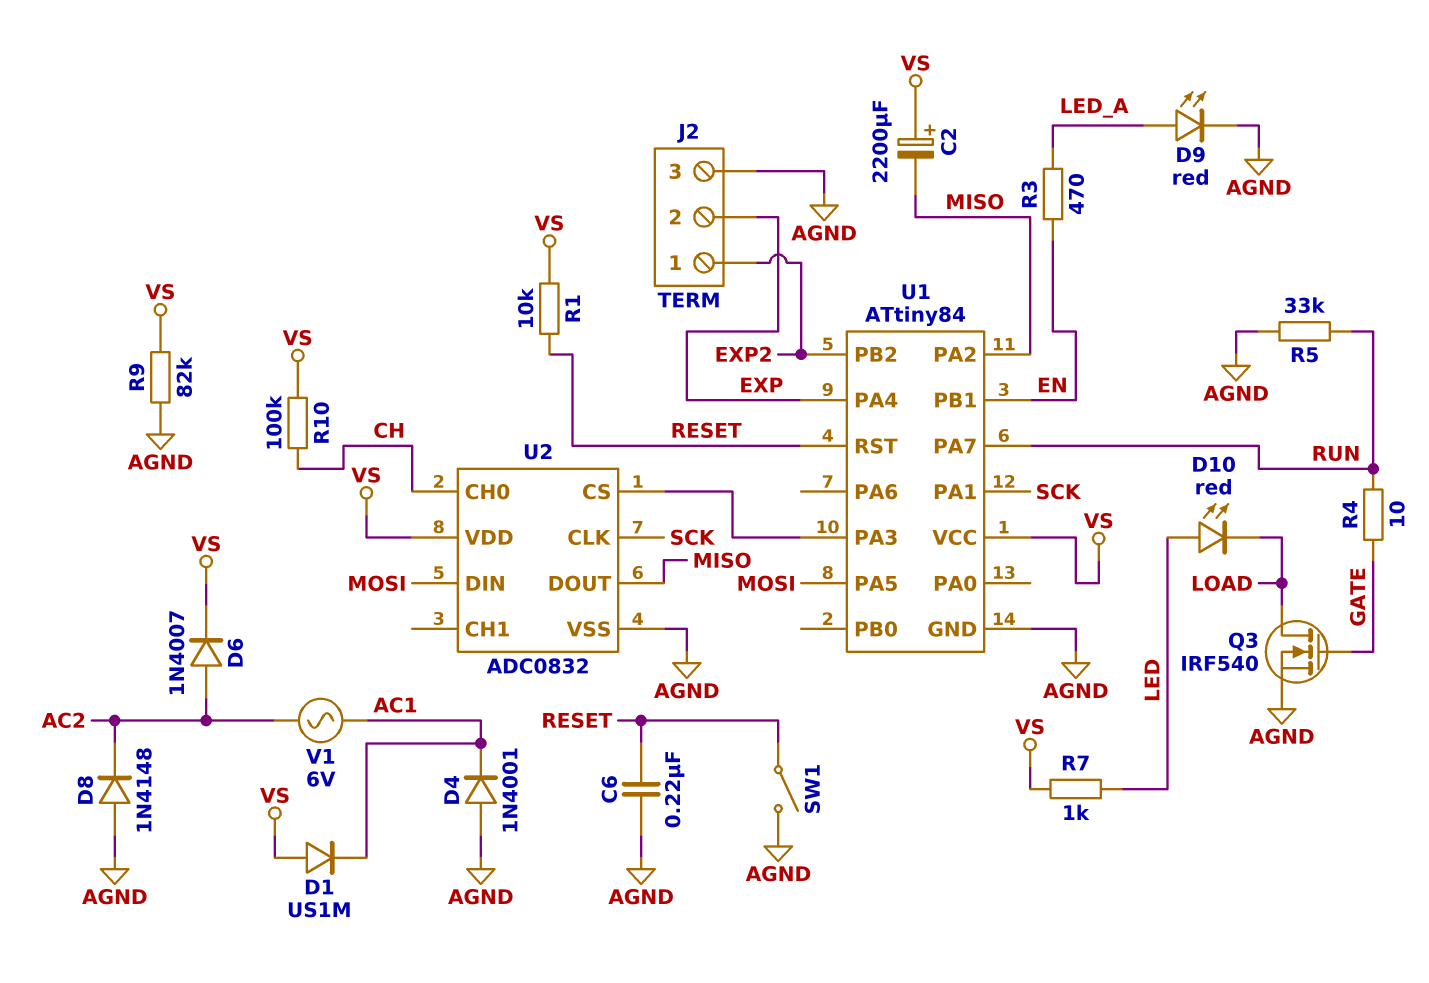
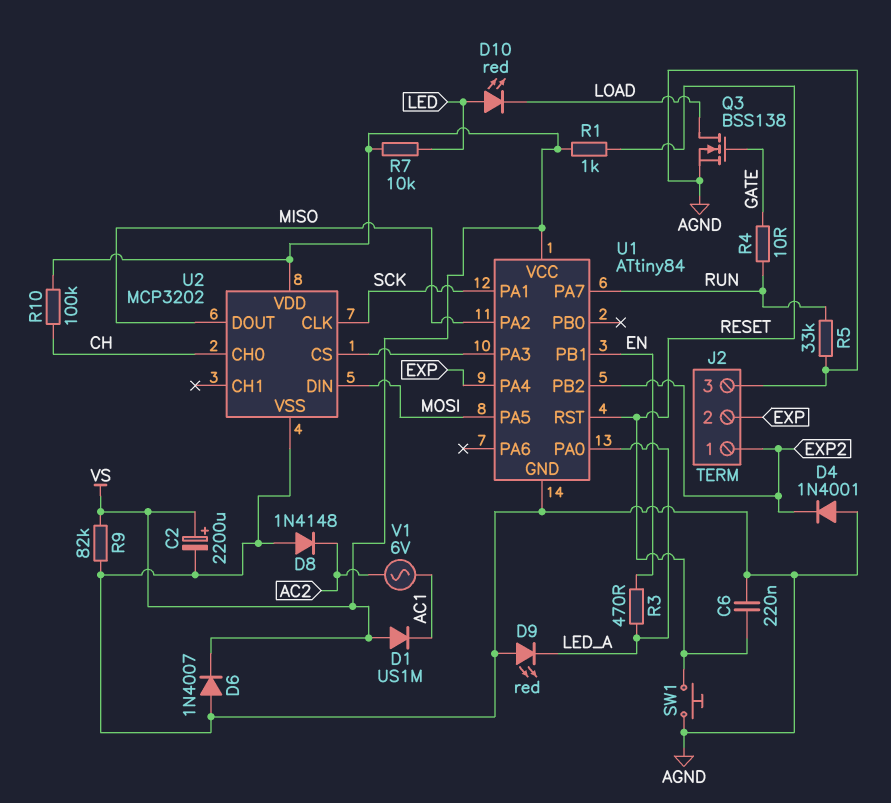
C2: 2200uF (plus VS, minus MISO) -> 2200uF (plus VS, minus AGND)
D4: diode 1N4001 (A AGND, K AC1) -> diode 1N4001 (A AGND, K EXP2)
D6: diode 1N4007 (A AC2, K VS) -> diode 1N4007 (A AGND, K VS)
D9: LED red (A LED_A, K AGND) -> LED red (A AGND, K LED_A)
Q3: NMOS IRF540 (G GATE, D LOAD, S AGND) -> NMOS BSS138 (G GATE, D LOAD, S AGND)
R1: 10k (RESET, VS) -> 1k (RESET, VS)
R7: 1k (LED, VS) -> 10k (LED, VS)
SW1: switch (AGND, RESET) -> button (AGND, RESET)
U1 pin PA0: none -> LED_A
U2: ADC0832 -> MCP3202

